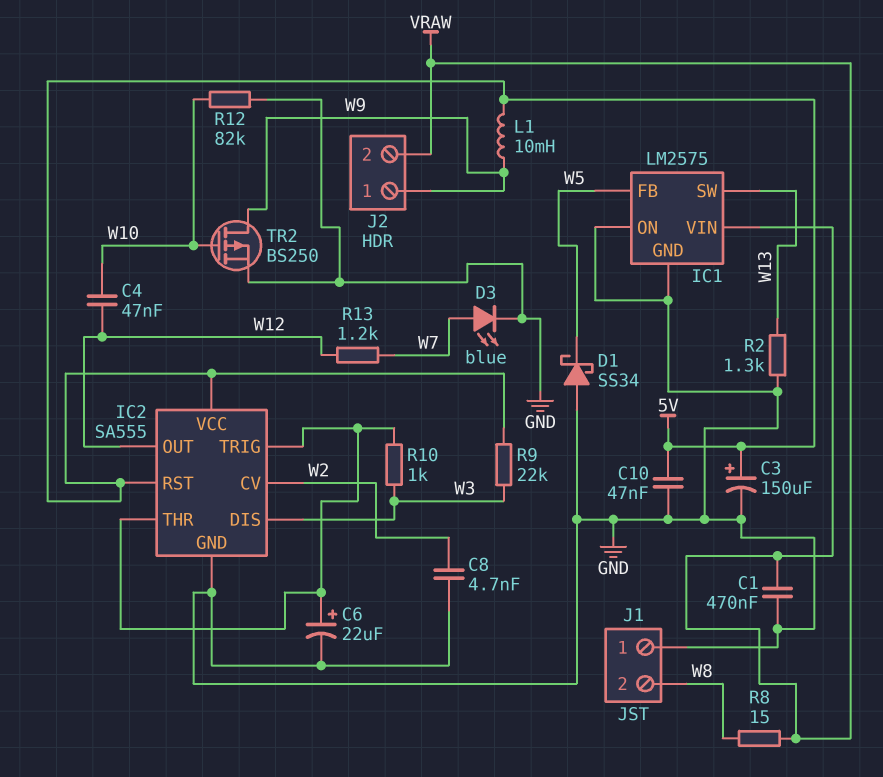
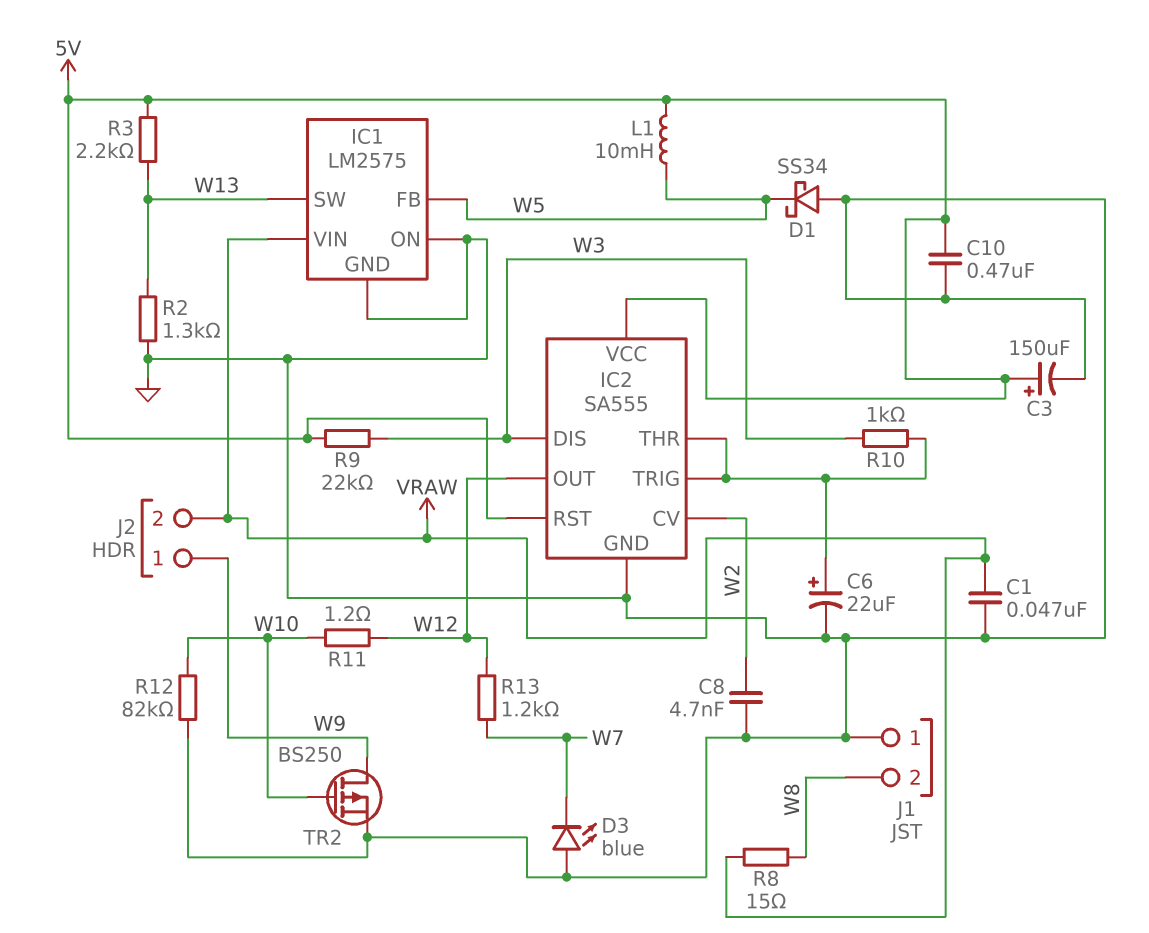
C1: 470nF (GND, VRAW) -> 47nF (GND, VRAW)
C4: 47nF (W10, W12) -> none
C10: 47nF (5V, GND) -> 470nF (5V, GND)
D3: LED blue (A W7, K GND) -> LED blue (A GND, K W7)
L1: 10mH (5V, W9) -> 10mH (5V, W5)
R3: none -> 2.2k (5V, W13)
R11: none -> 1.2 (W10, W12)

